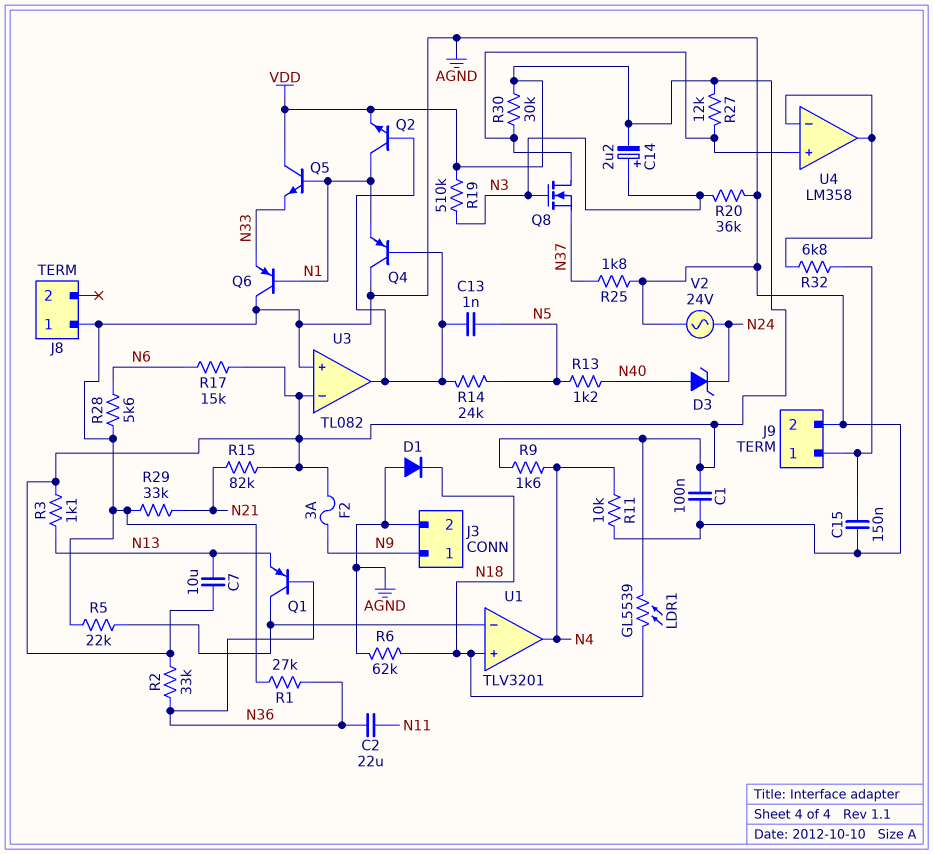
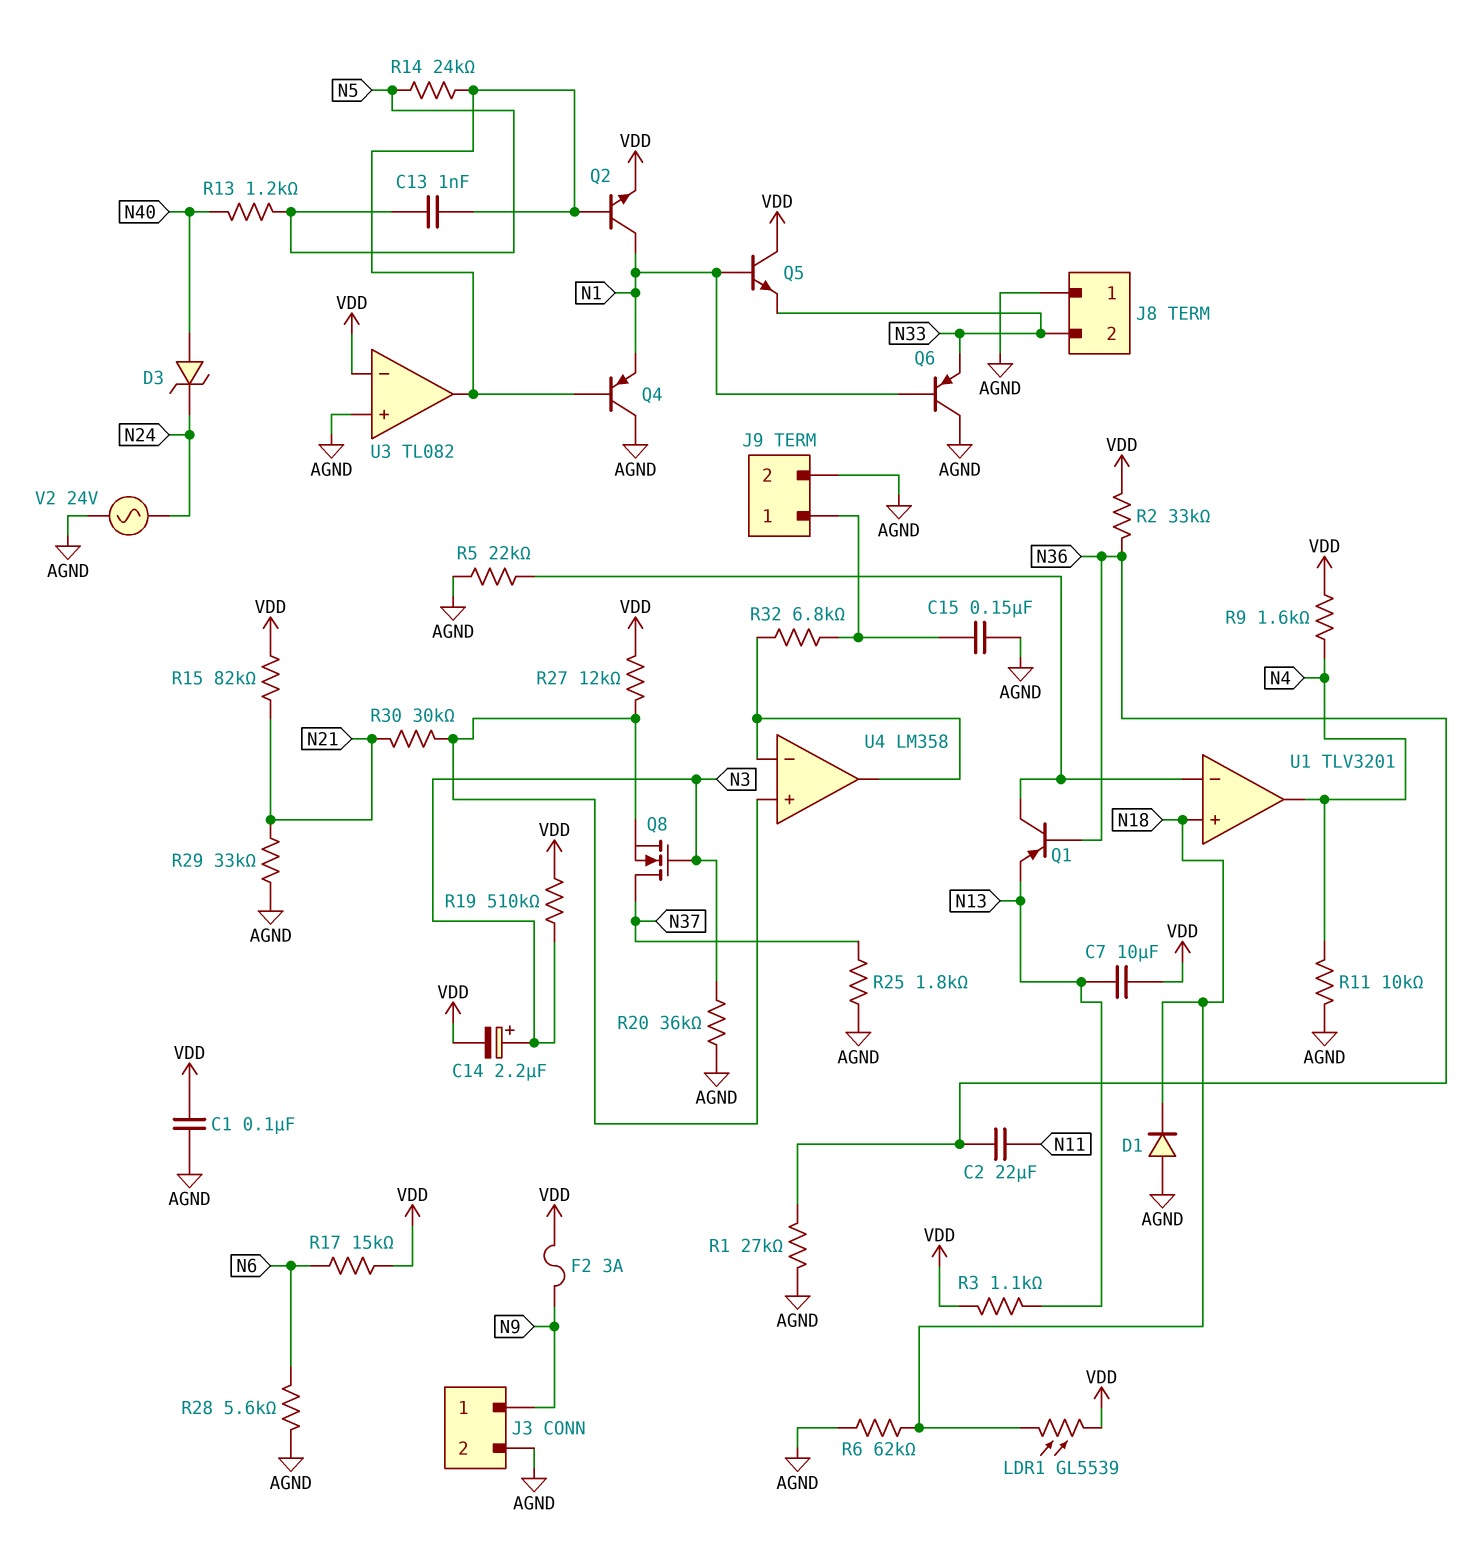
J8 pin 2: none -> N33
Q8: NMOS (G N3, D U4/in+, S N37) -> NMOS (G N3, D N37, S U4/in+)
R30: 30k (U4/in+, VDD) -> 30k (N21, U4/in+)

